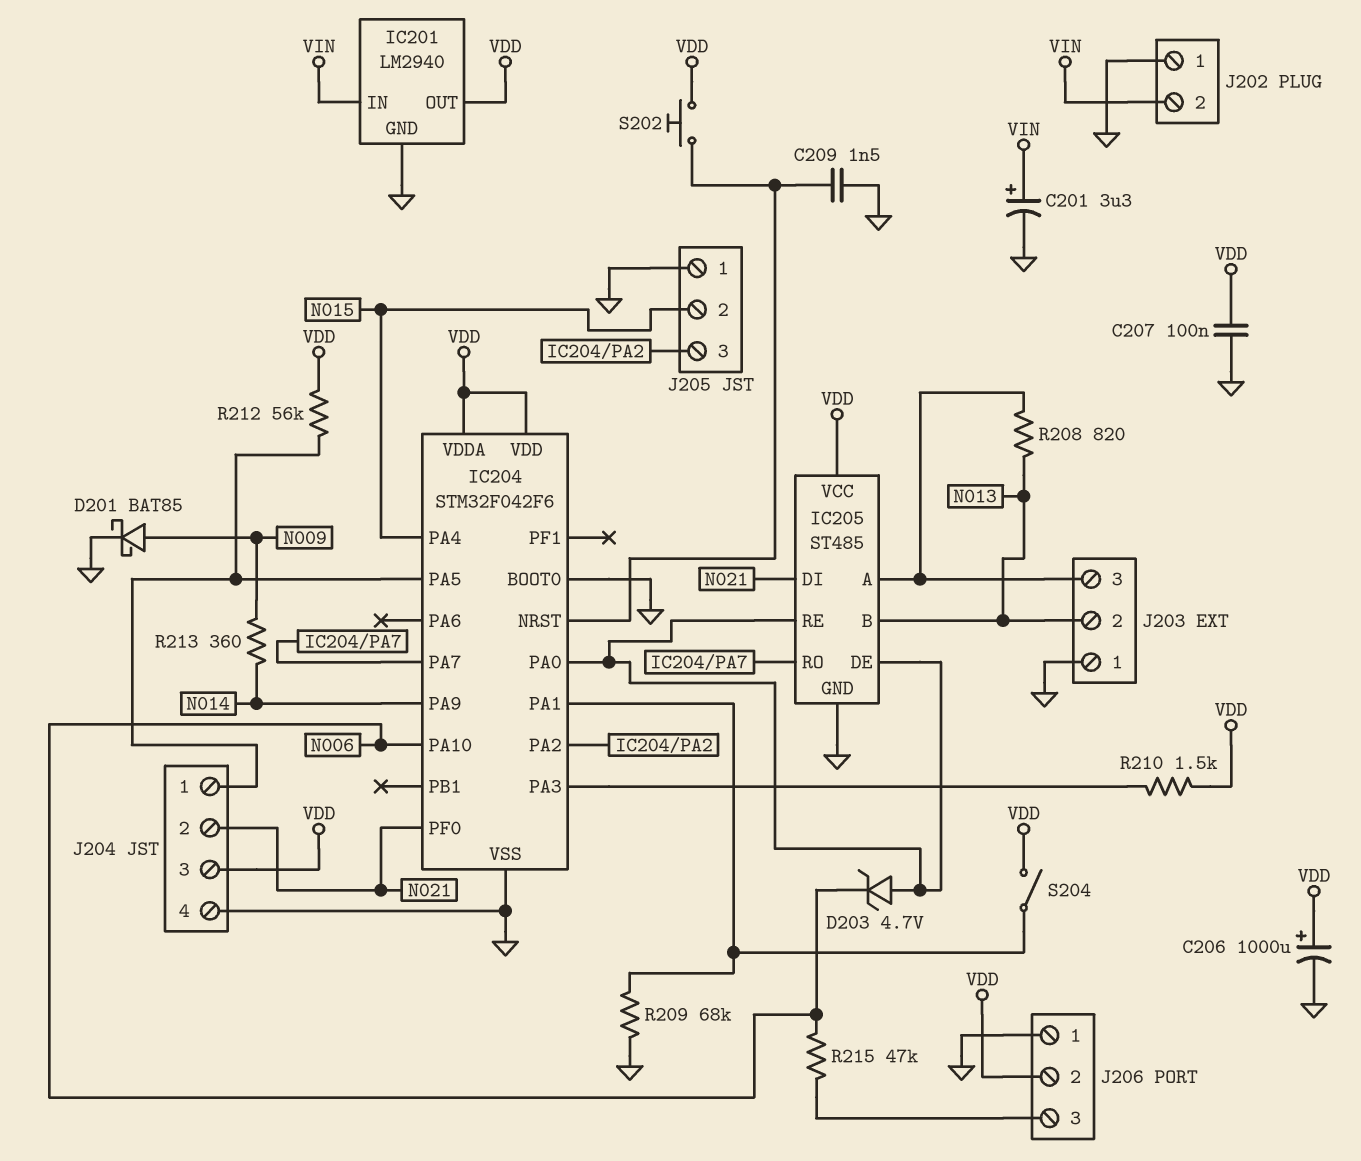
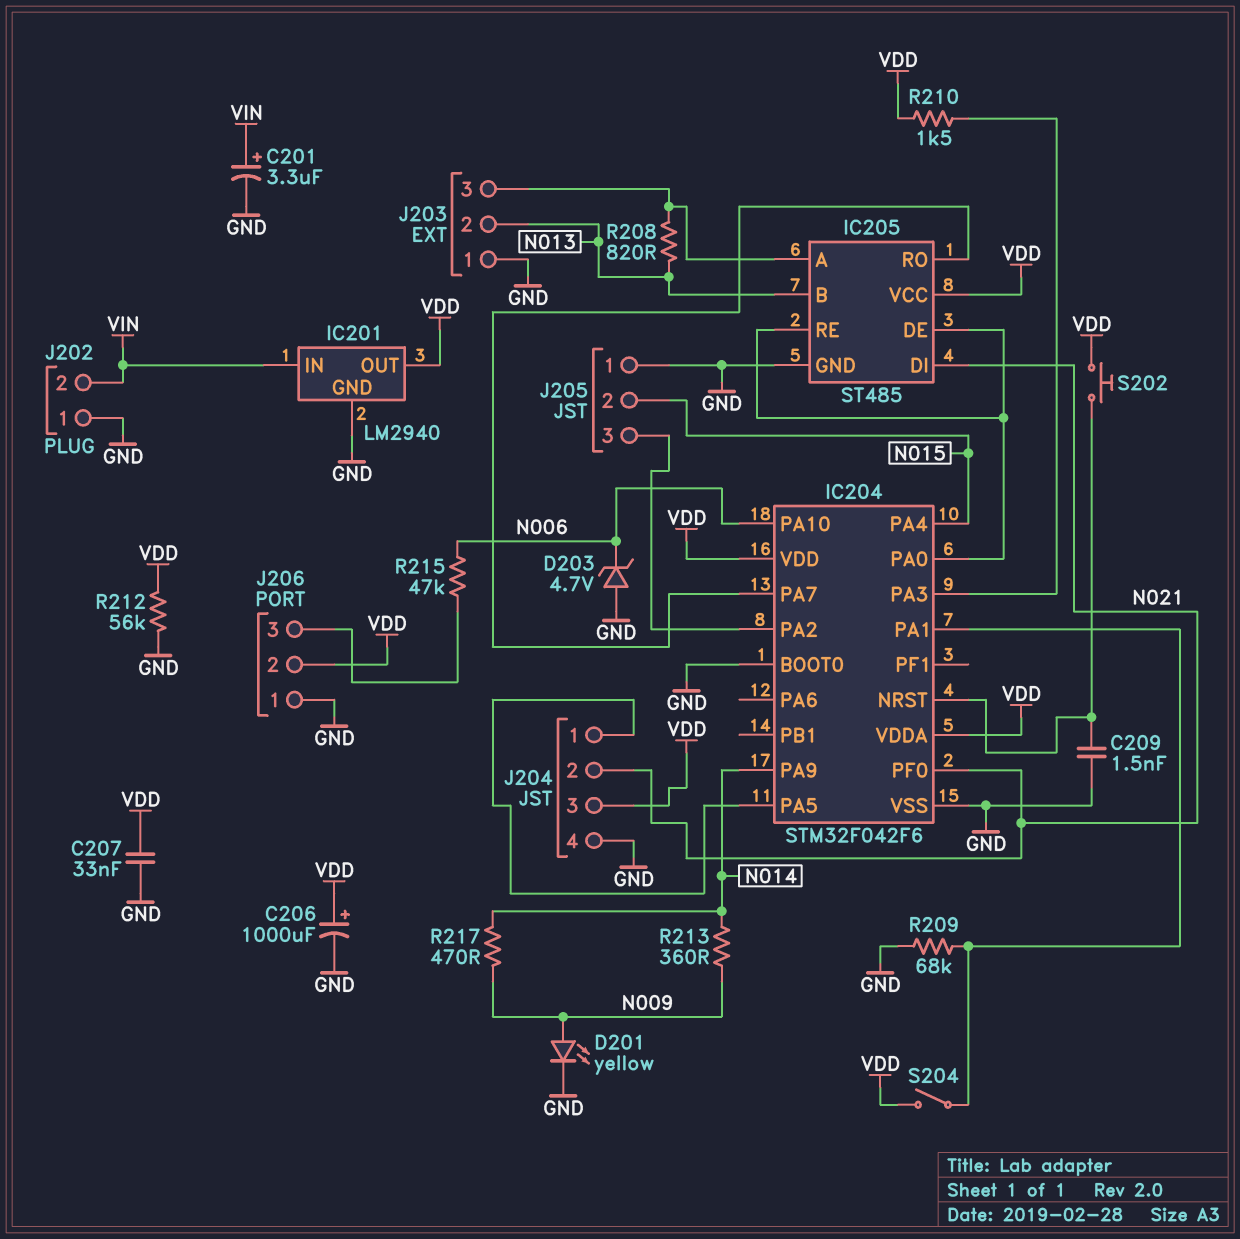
C207: 100nF (GND, VDD) -> 33nF (GND, VDD)
D201: schottky BAT85 (A N009, K GND) -> LED yellow (A N009, K GND)
D203: zener 4.7V (A IC204/PA0, K N006) -> zener 4.7V (A GND, K N006)
R212: 56k (IC204/PA5, VDD) -> 56k (GND, VDD)
R217: none -> 470 (N009, N014)

